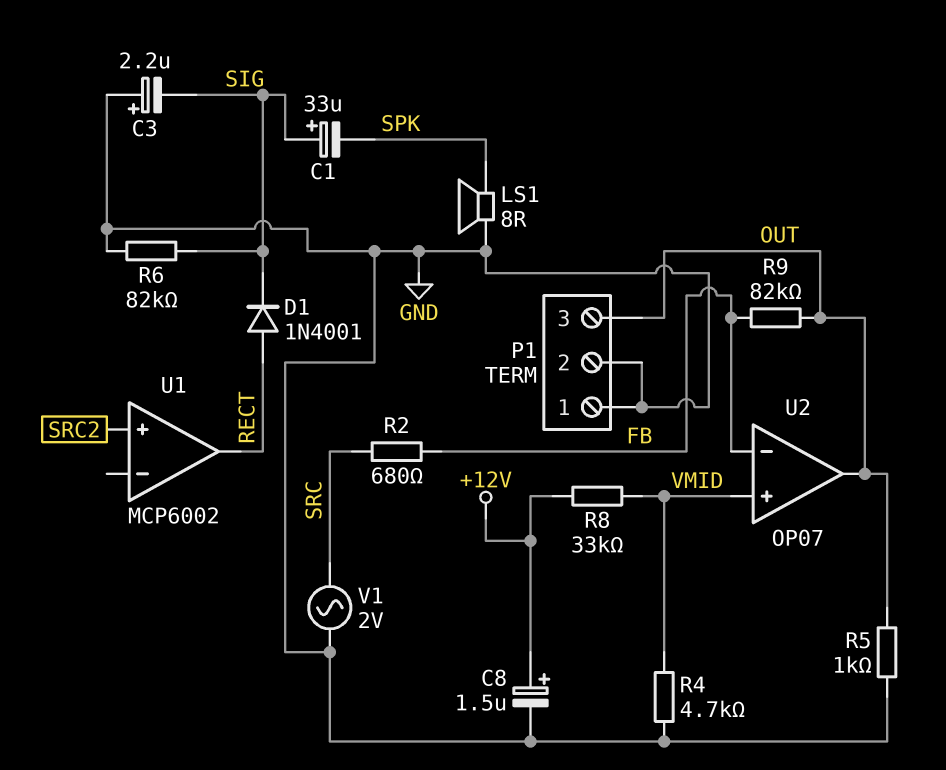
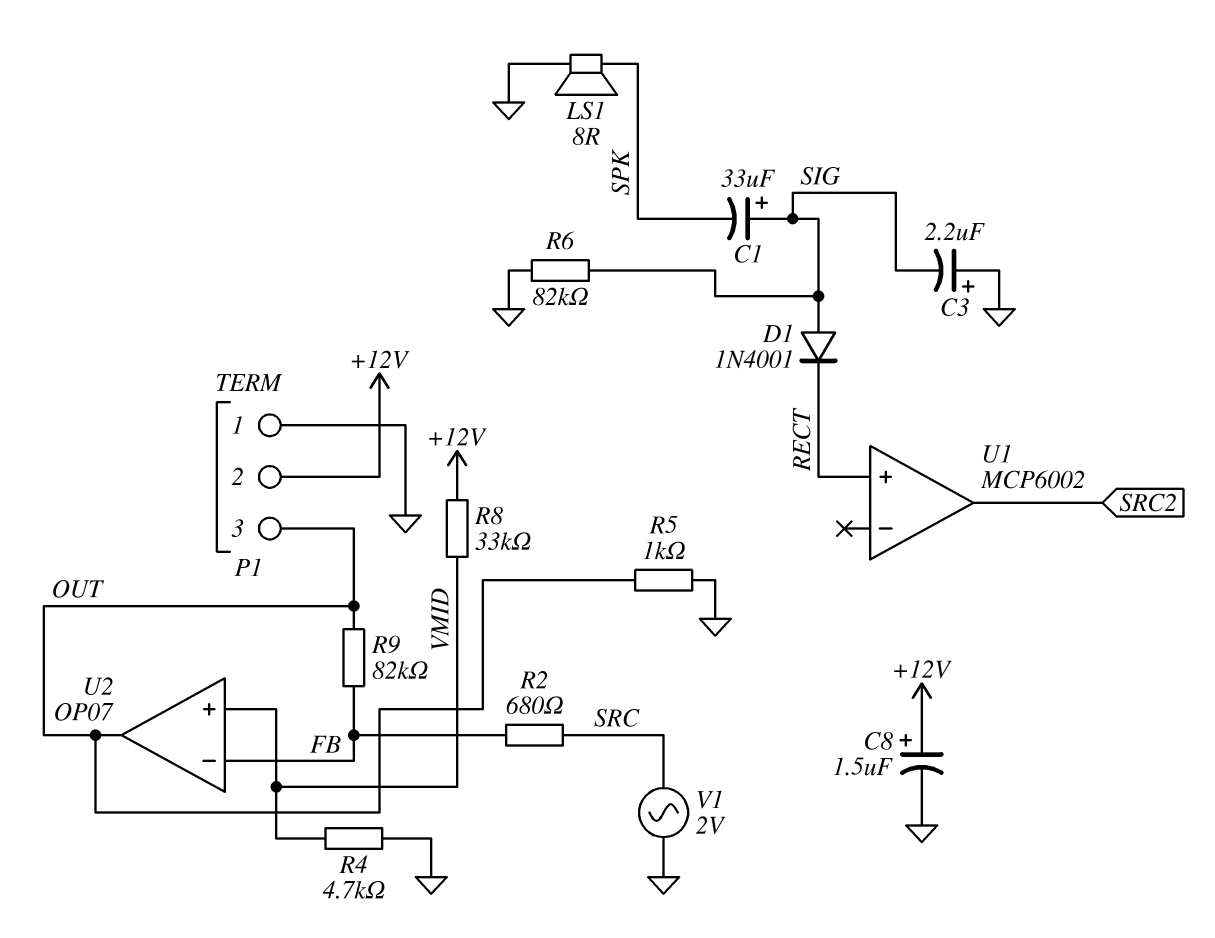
D1: diode 1N4001 (A RECT, K SIG) -> diode 1N4001 (A SIG, K RECT)
P1 pin 2: GND -> +12V
U1 pin in+: SRC2 -> RECT
U1 pin out: RECT -> SRC2

